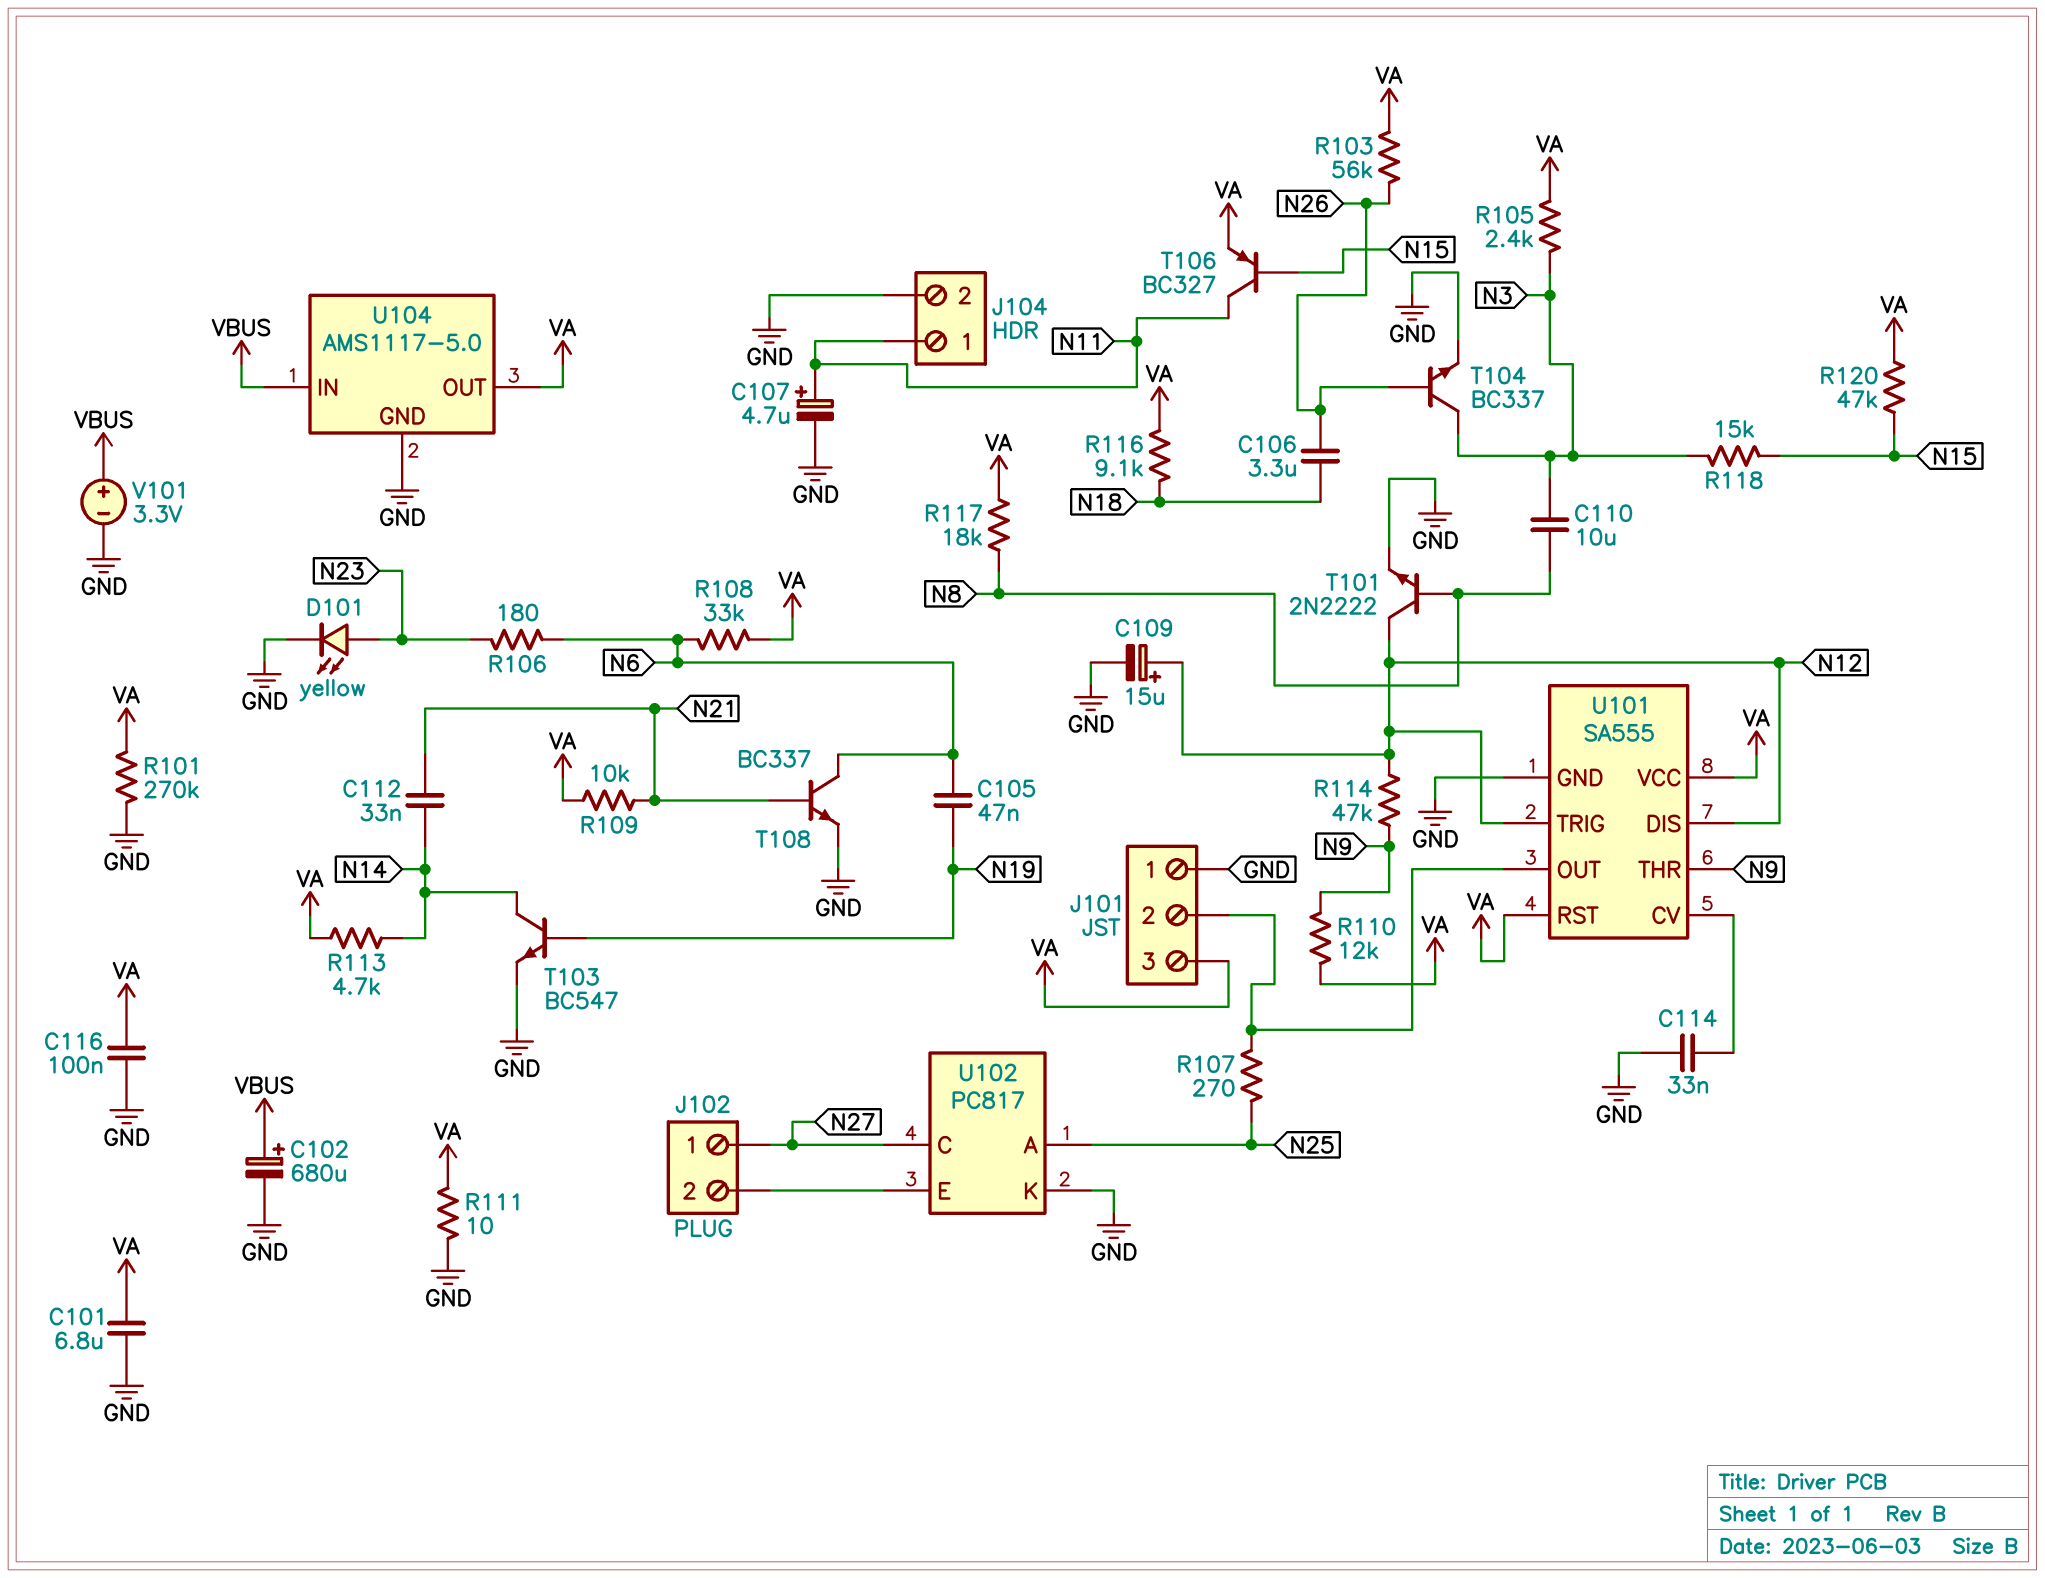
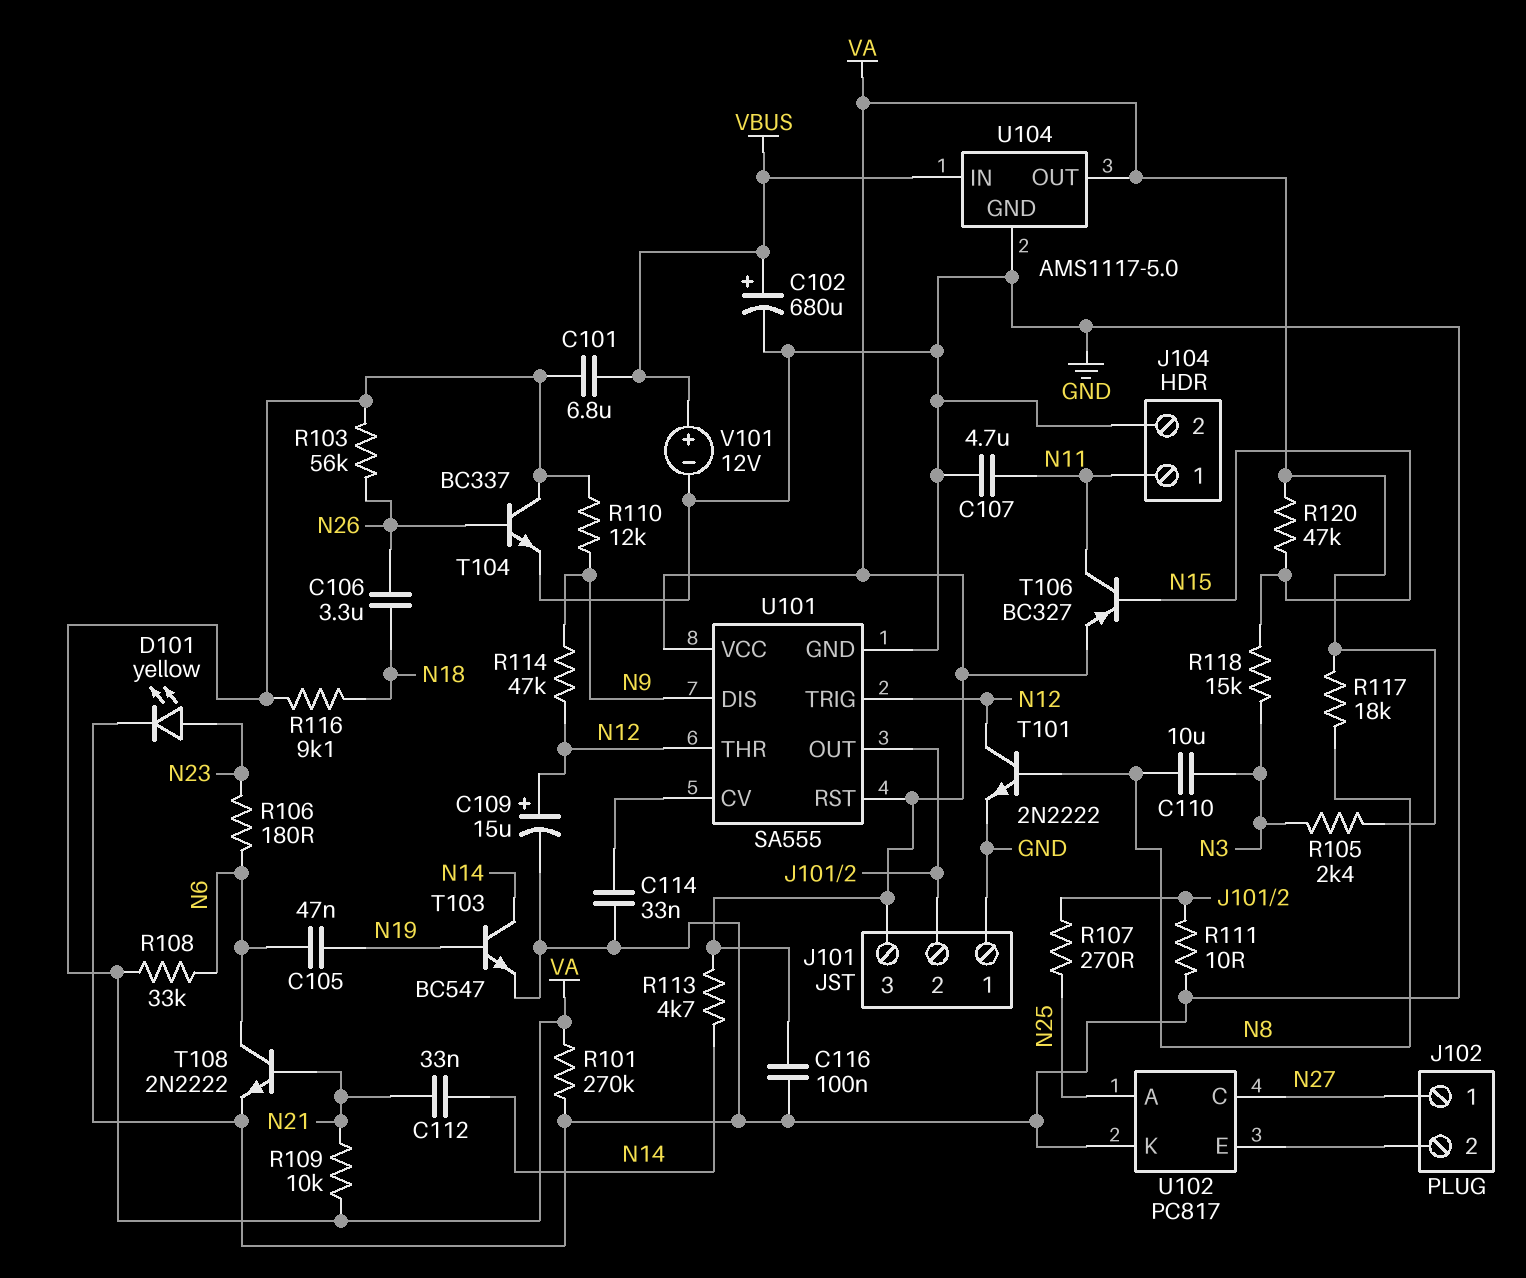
C101: 6.8uF (GND, VA) -> 6.8uF (VA, VBUS)
C107: 4.7uF (plus N11, minus GND) -> 4.7uF (GND, N11)
R111: 10 (GND, VA) -> 10 (GND, J101/2)
T104: NPN BC337 (B N26, C N3, E GND) -> NPN BC337 (B N26, C VA, E GND)
T108: NPN BC337 (B N21, C N6, E GND) -> NPN 2N2222 (B N21, C N6, E GND)
U101 pin DIS: N12 -> N9
U101 pin THR: N9 -> N12
V101: 3.3V (plus VBUS, minus GND) -> 12V (plus VBUS, minus GND)

